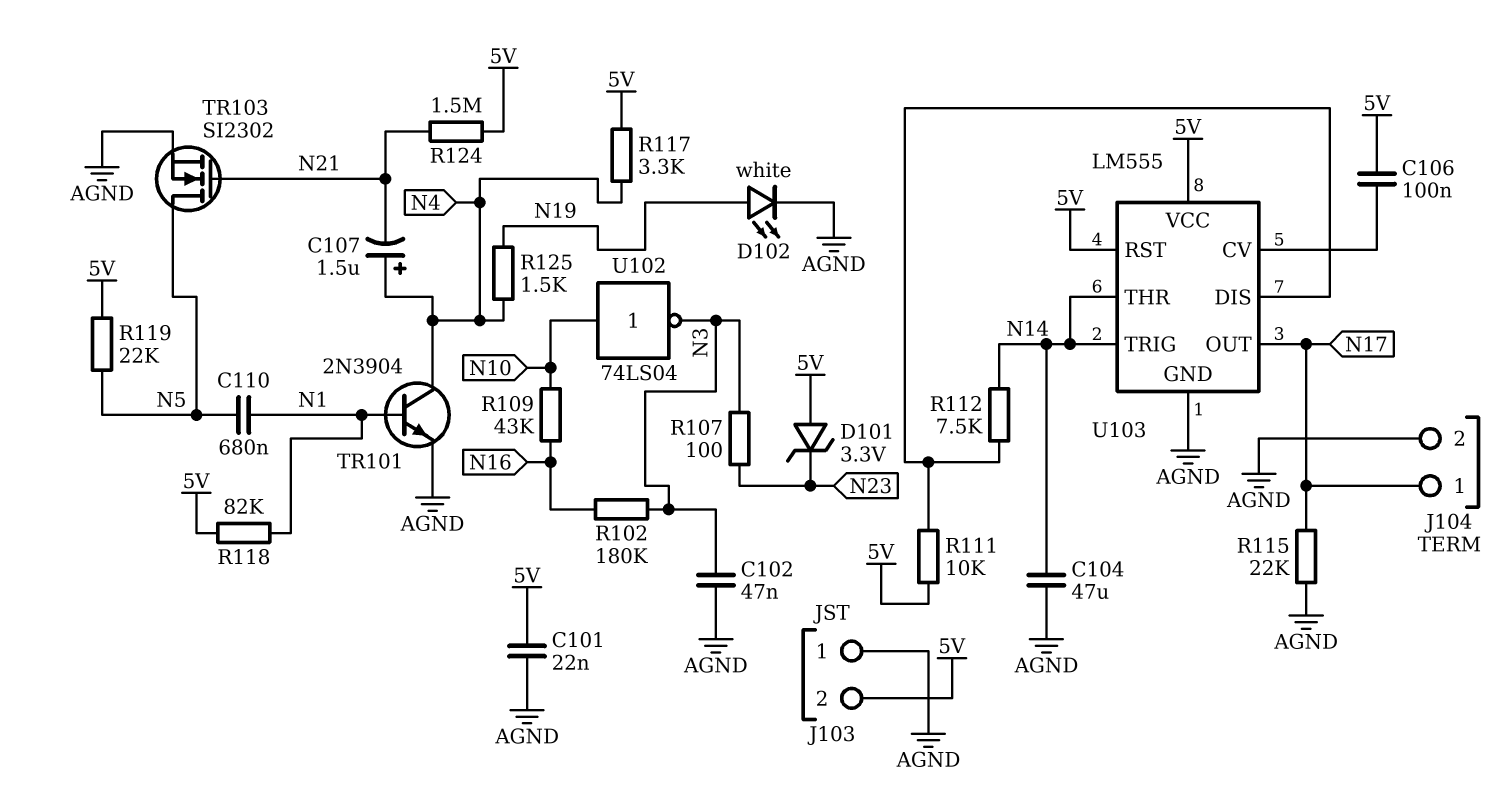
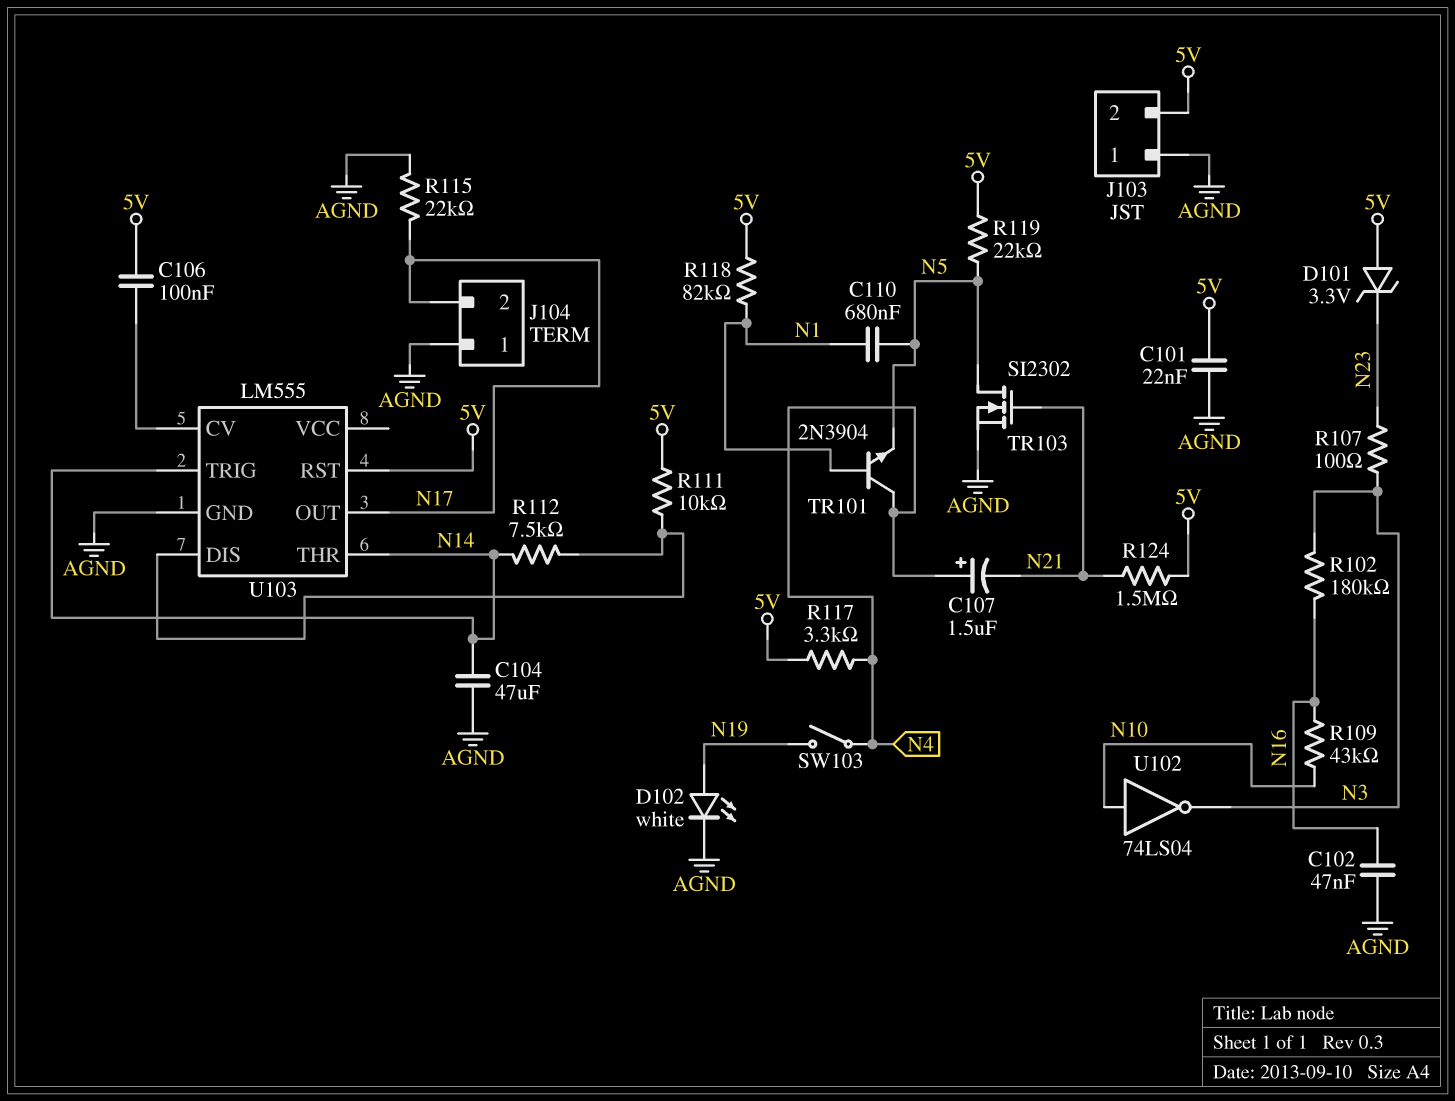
C102: 47nF (AGND, N3) -> 47nF (AGND, N16)
J104 pin 1: N17 -> AGND
J104 pin 2: AGND -> N17
R125: 1.5k (N4, N19) -> none
SW103: none -> switch (N4, N19)
TR101: NPN 2N3904 (B N1, C N4, E AGND) -> NPN 2N3904 (B N1, C N4, E N5)
U103 pin VCC: 5V -> none

